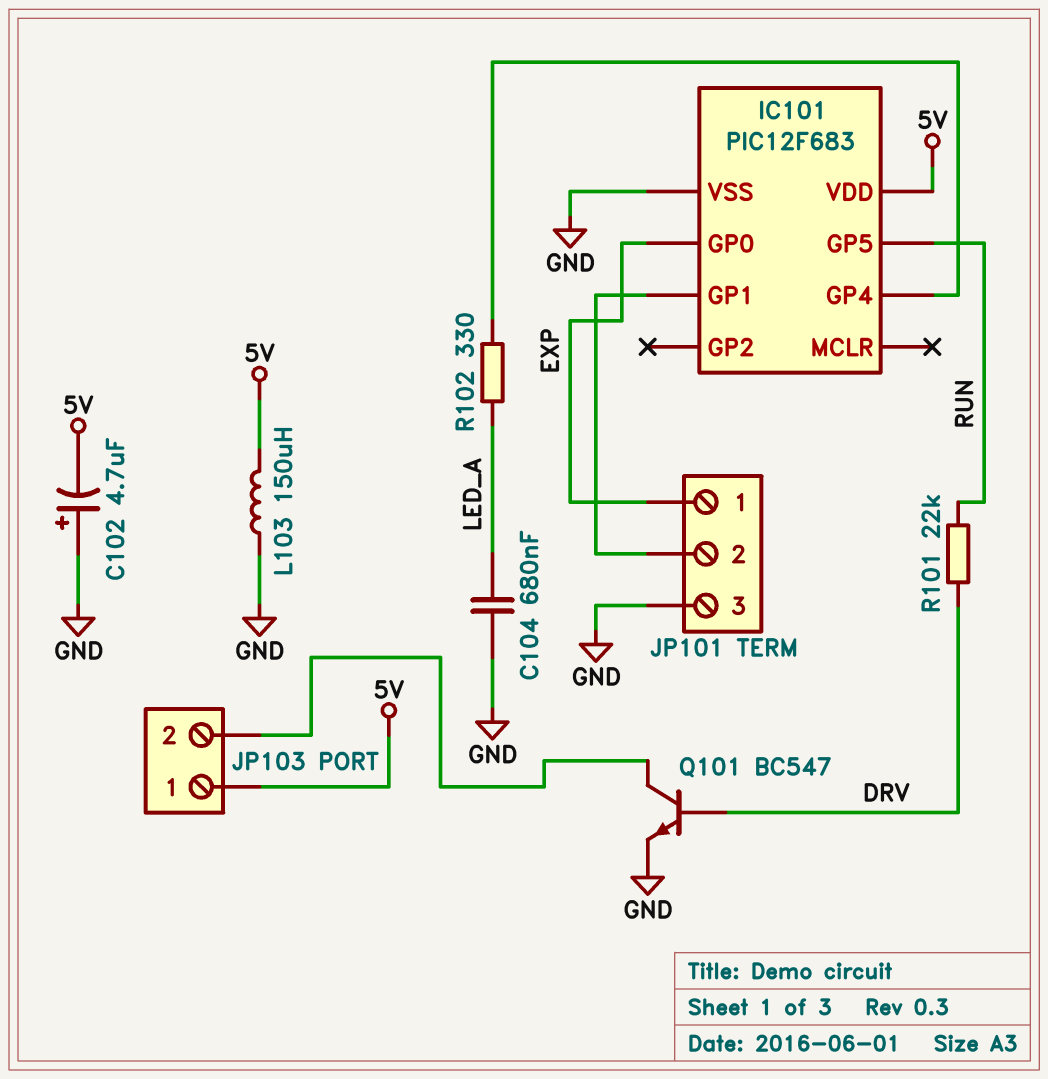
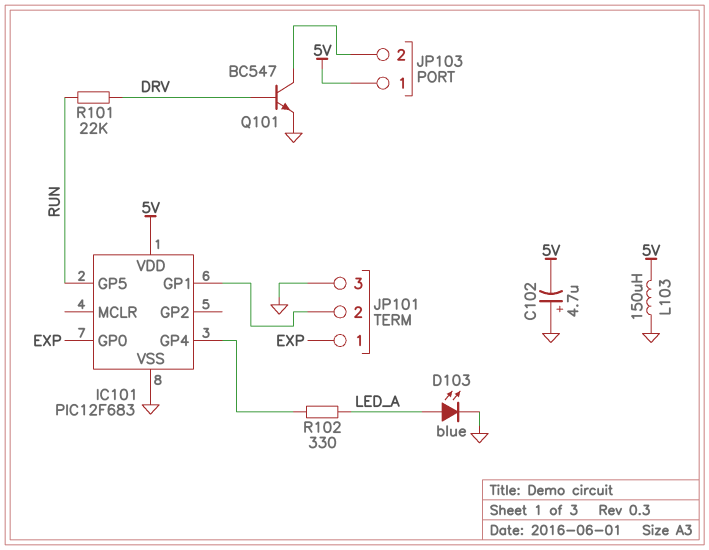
C104: 680nF (GND, LED_A) -> none
D103: none -> LED blue (A LED_A, K GND)

